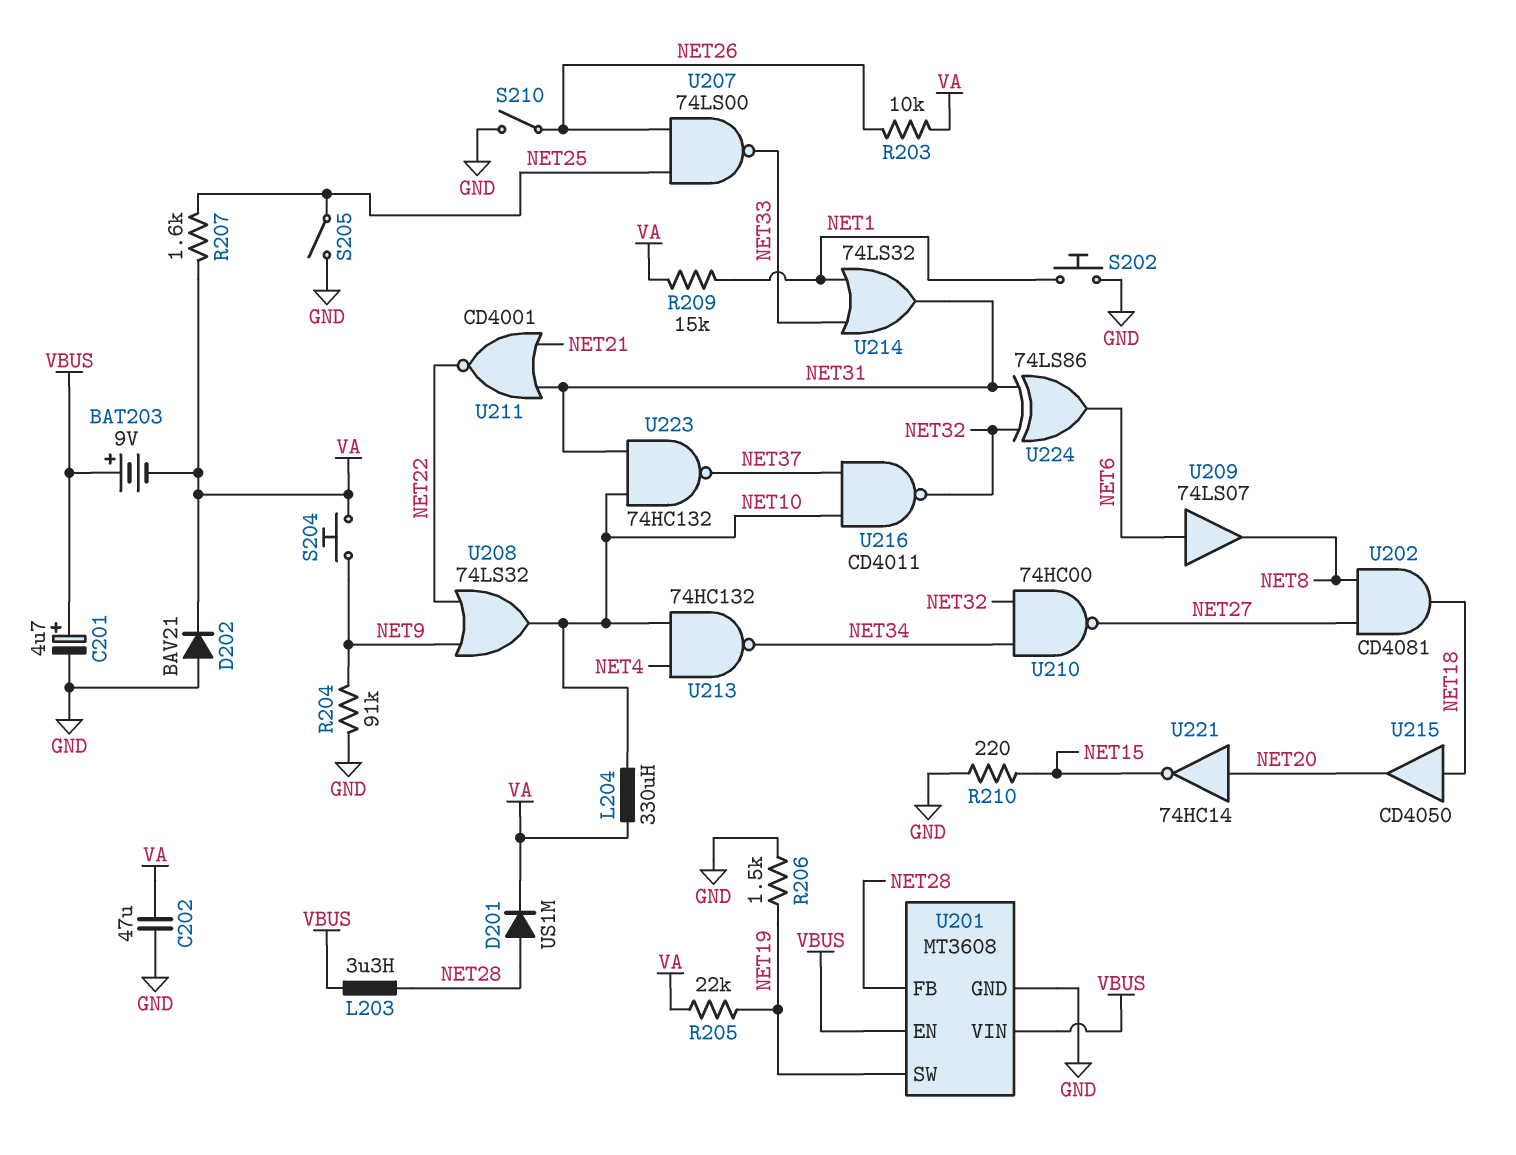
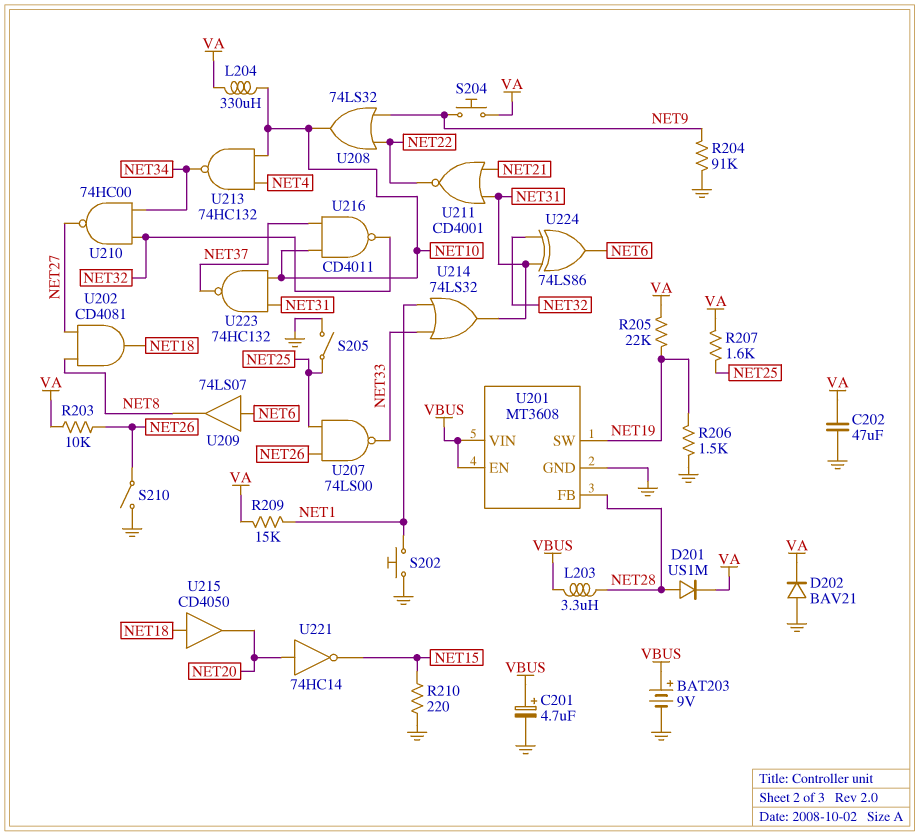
BAT203: 9V (plus VBUS, minus VA) -> 9V (plus VBUS, minus GND)

